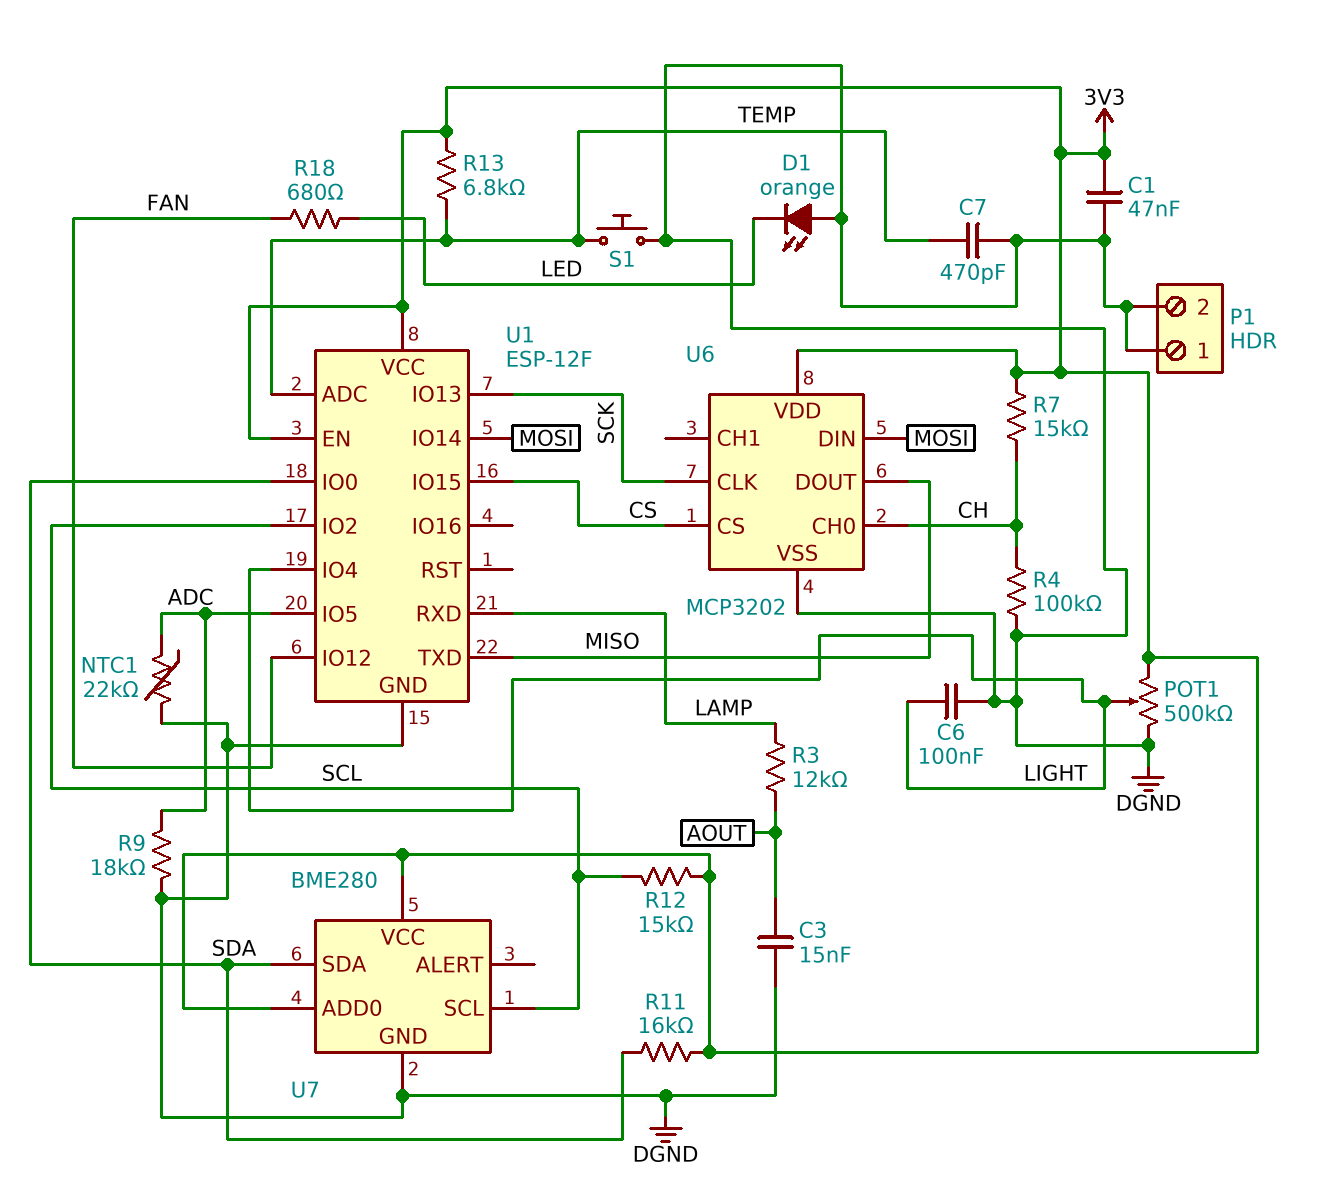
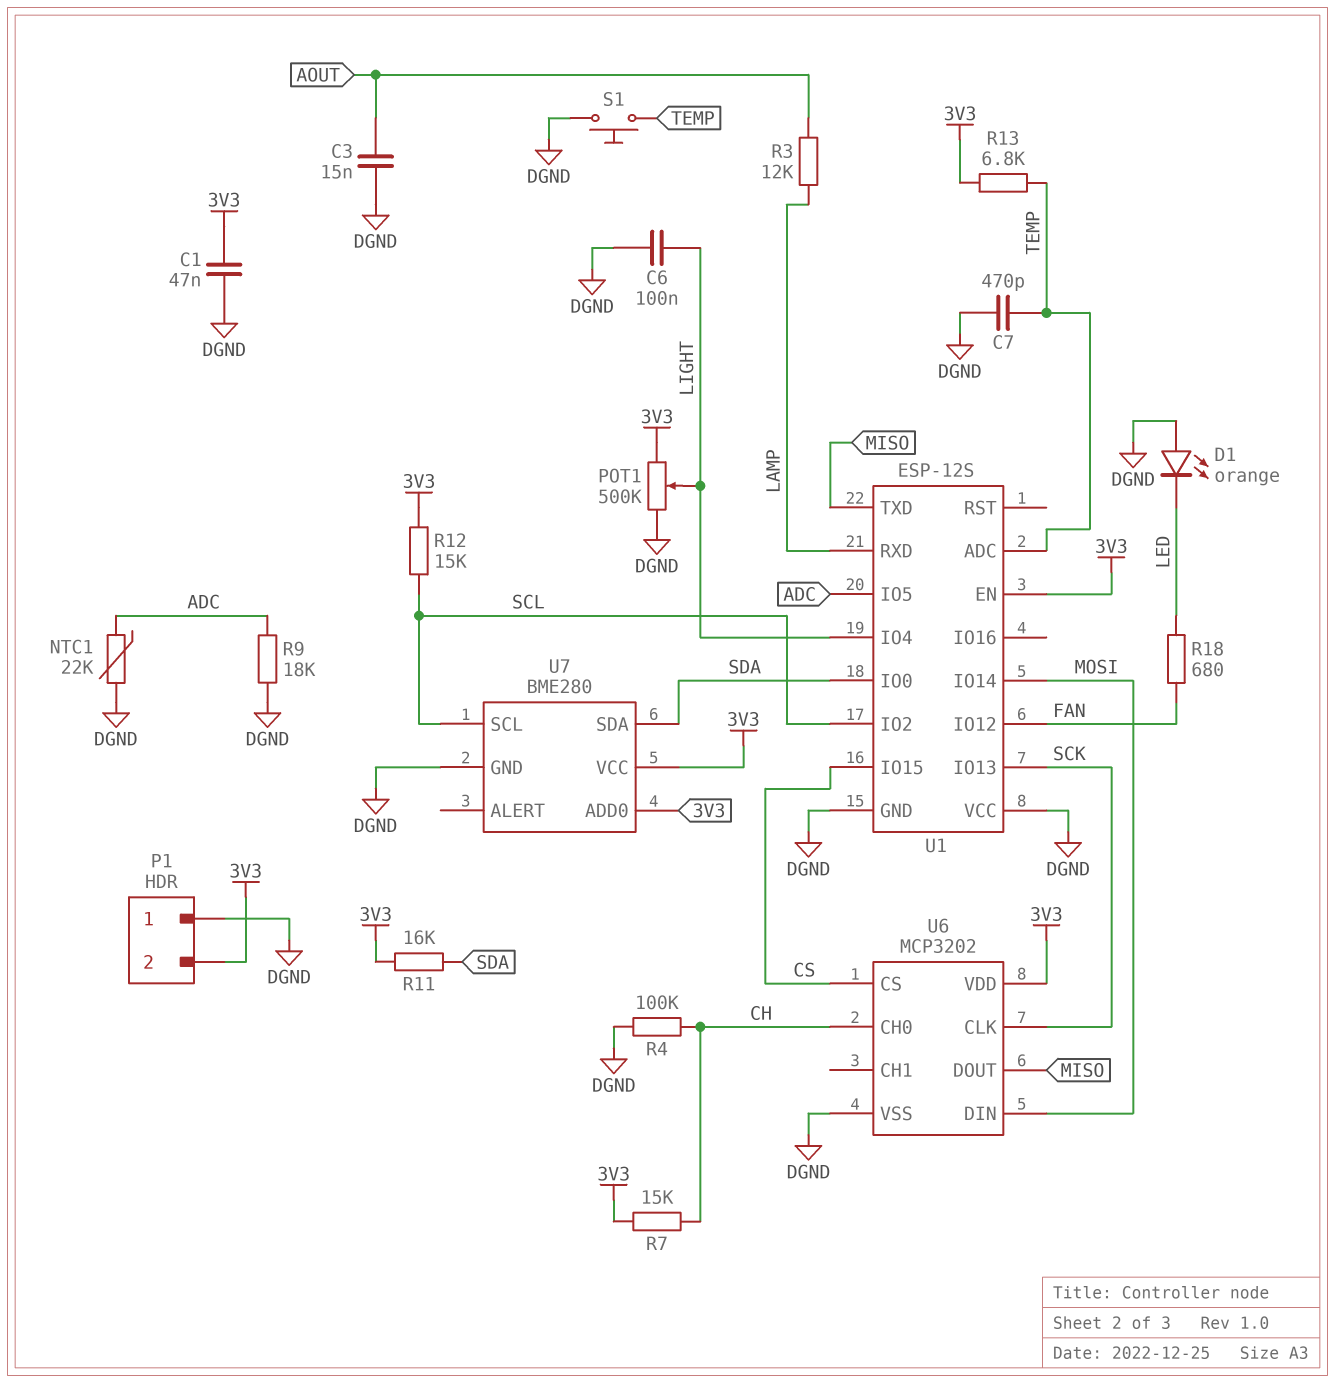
P1 pin 2: DGND -> 3V3
U1: ESP-12F -> ESP-12S
U1 pin VCC: 3V3 -> DGND

